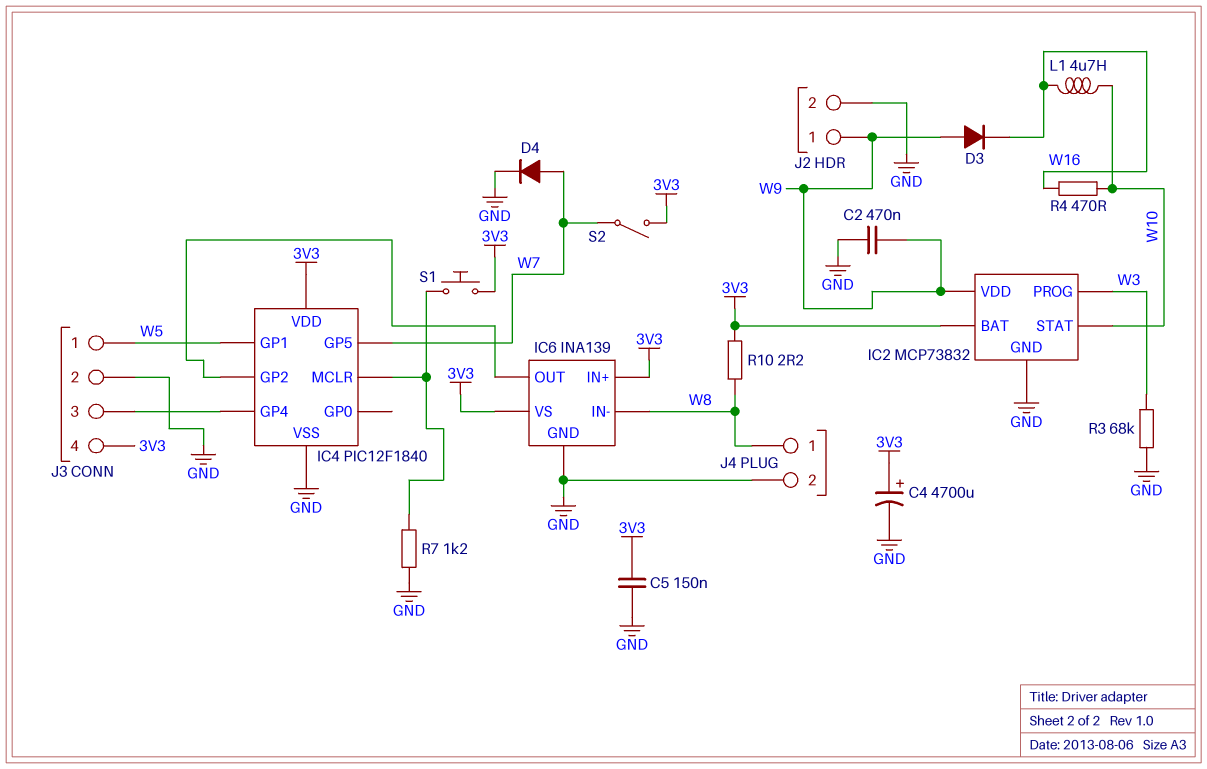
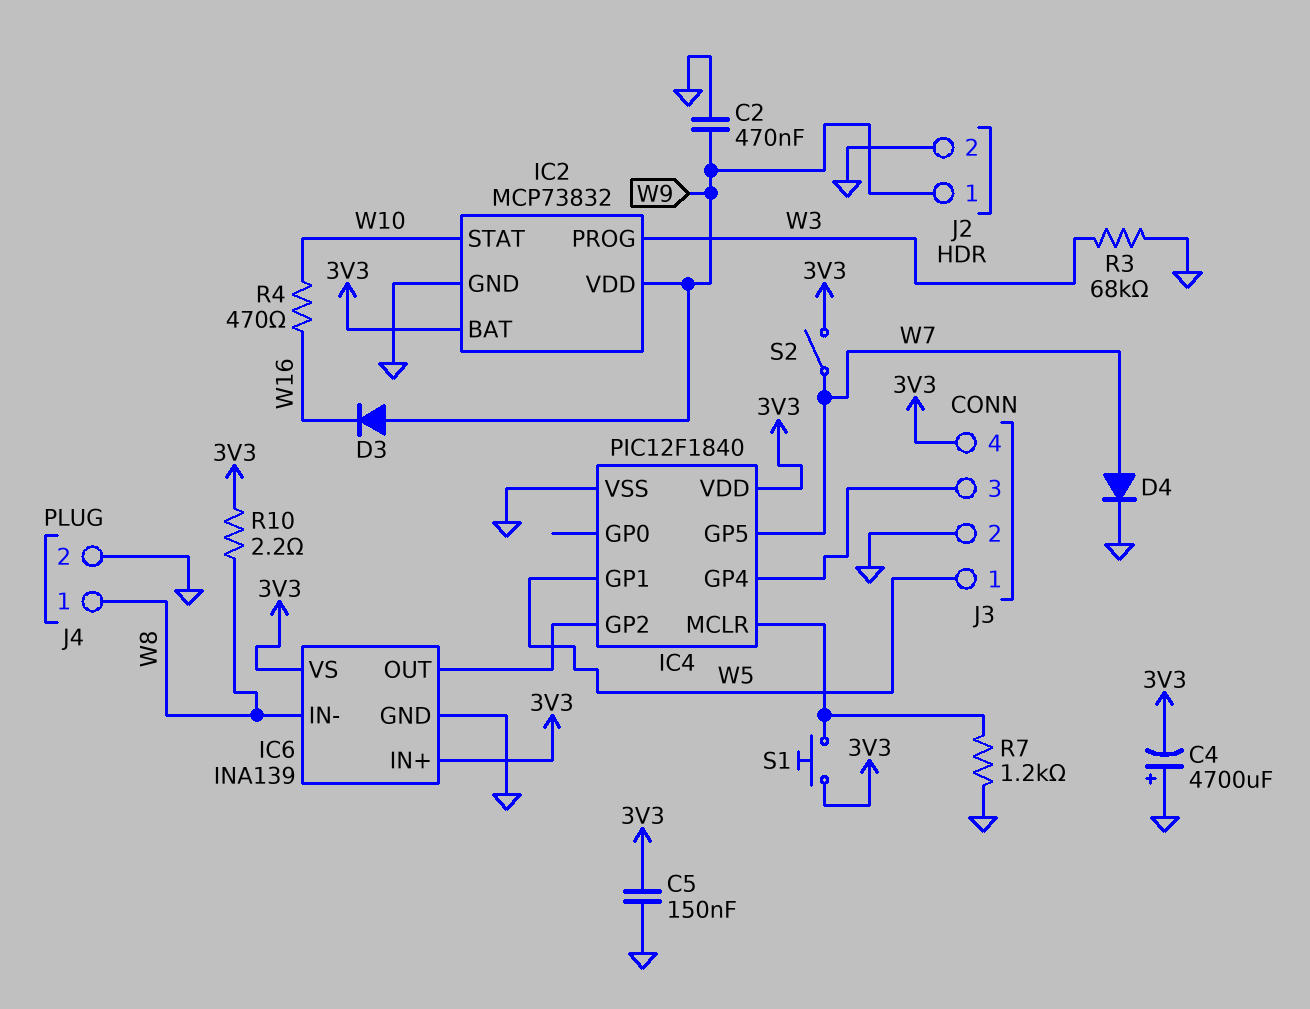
C4: 4700uF (plus 3V3, minus GND) -> 4700uF (plus GND, minus 3V3)
L1: 4.7uH (W10, W16) -> none

